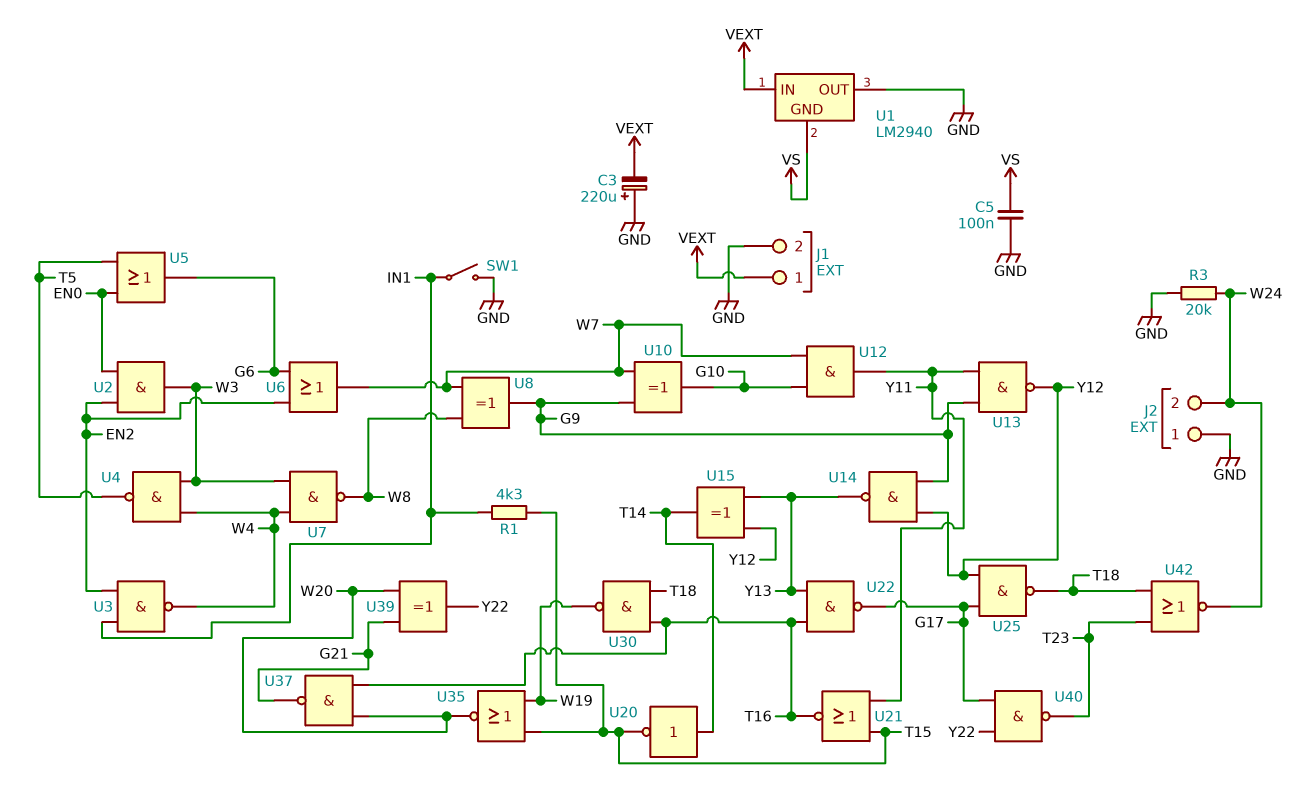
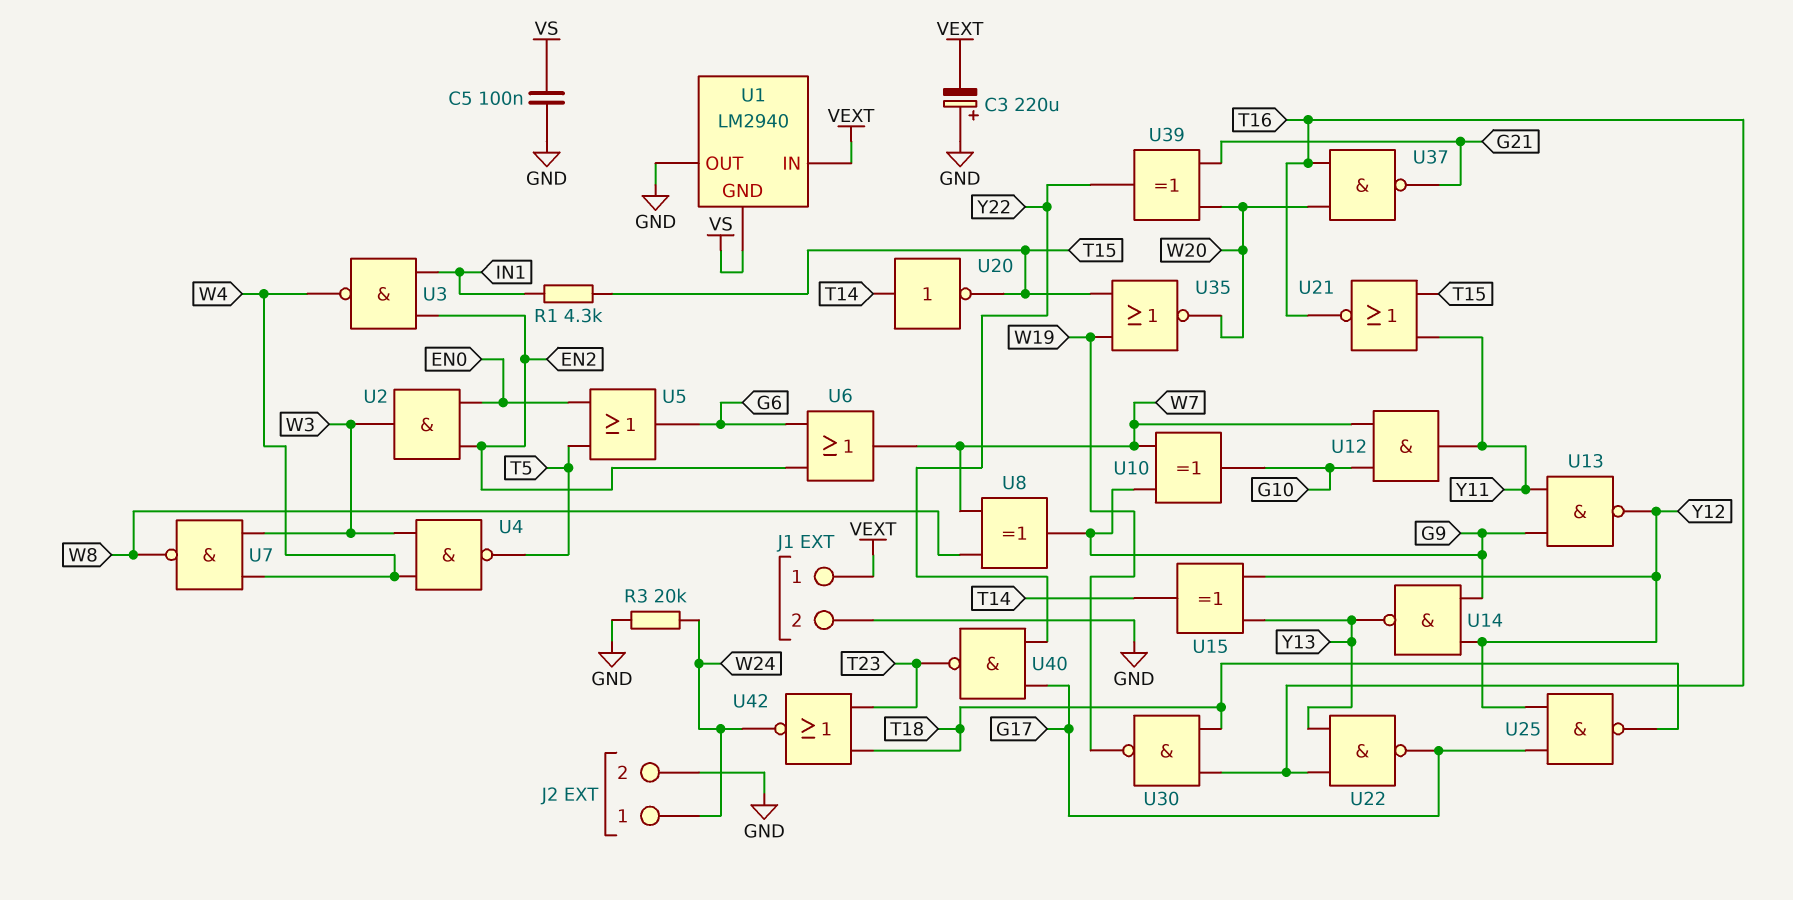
J2 pin 1: GND -> W24
J2 pin 2: W24 -> GND
SW1: switch (GND, IN1) -> none

